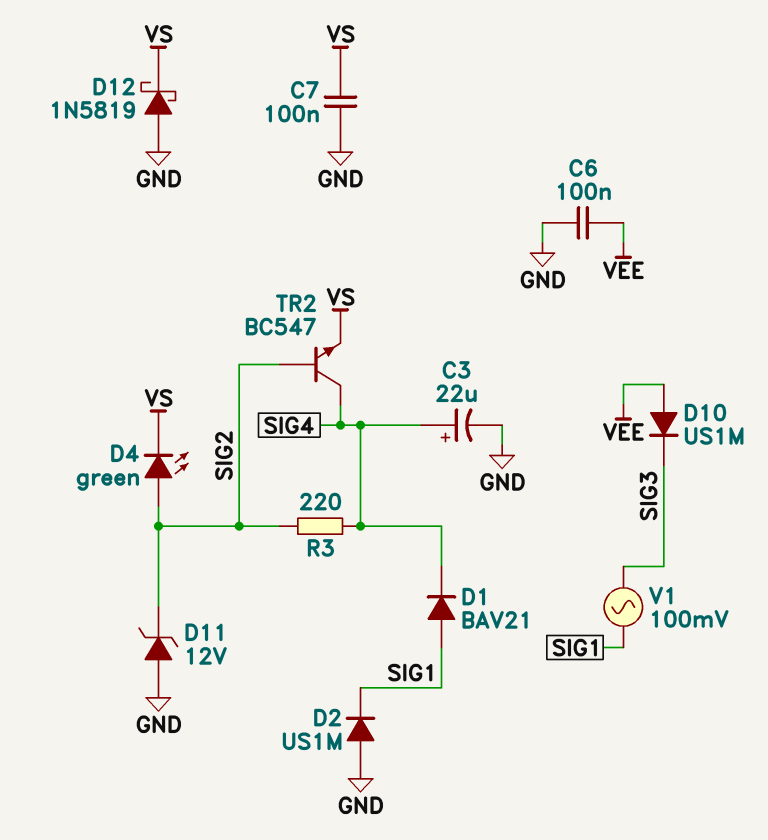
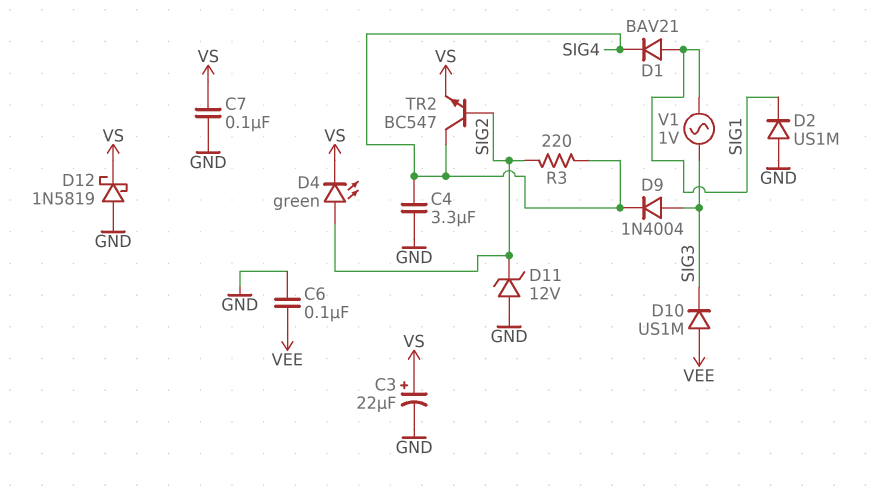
C3: 22uF (plus SIG4, minus GND) -> 22uF (plus VS, minus GND)
C4: none -> 3.3uF (GND, SIG4)
D9: none -> diode 1N4004 (A SIG3, K SIG4)
V1: AC 100mV (SIG1, SIG3) -> AC 1V (SIG1, SIG3)

